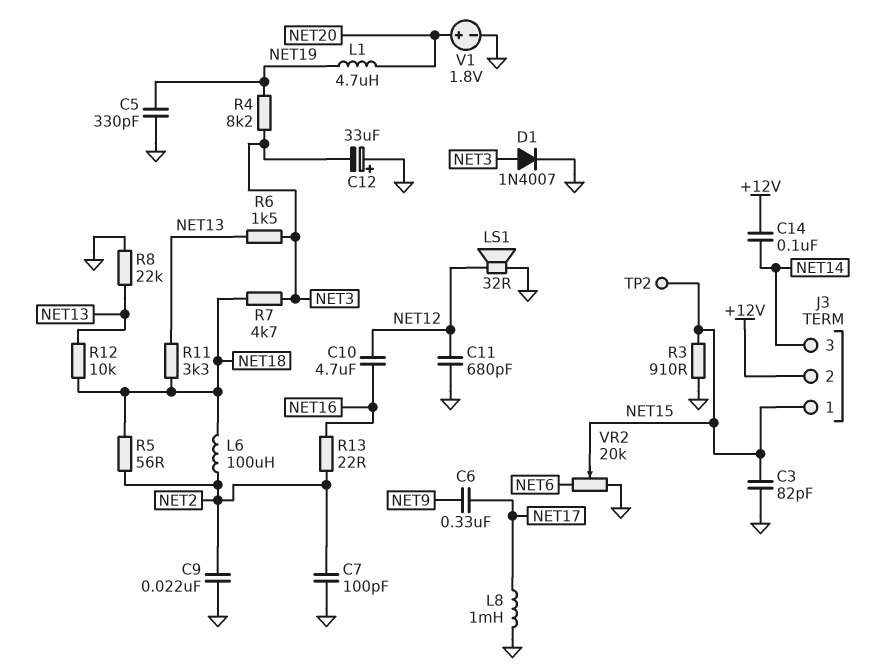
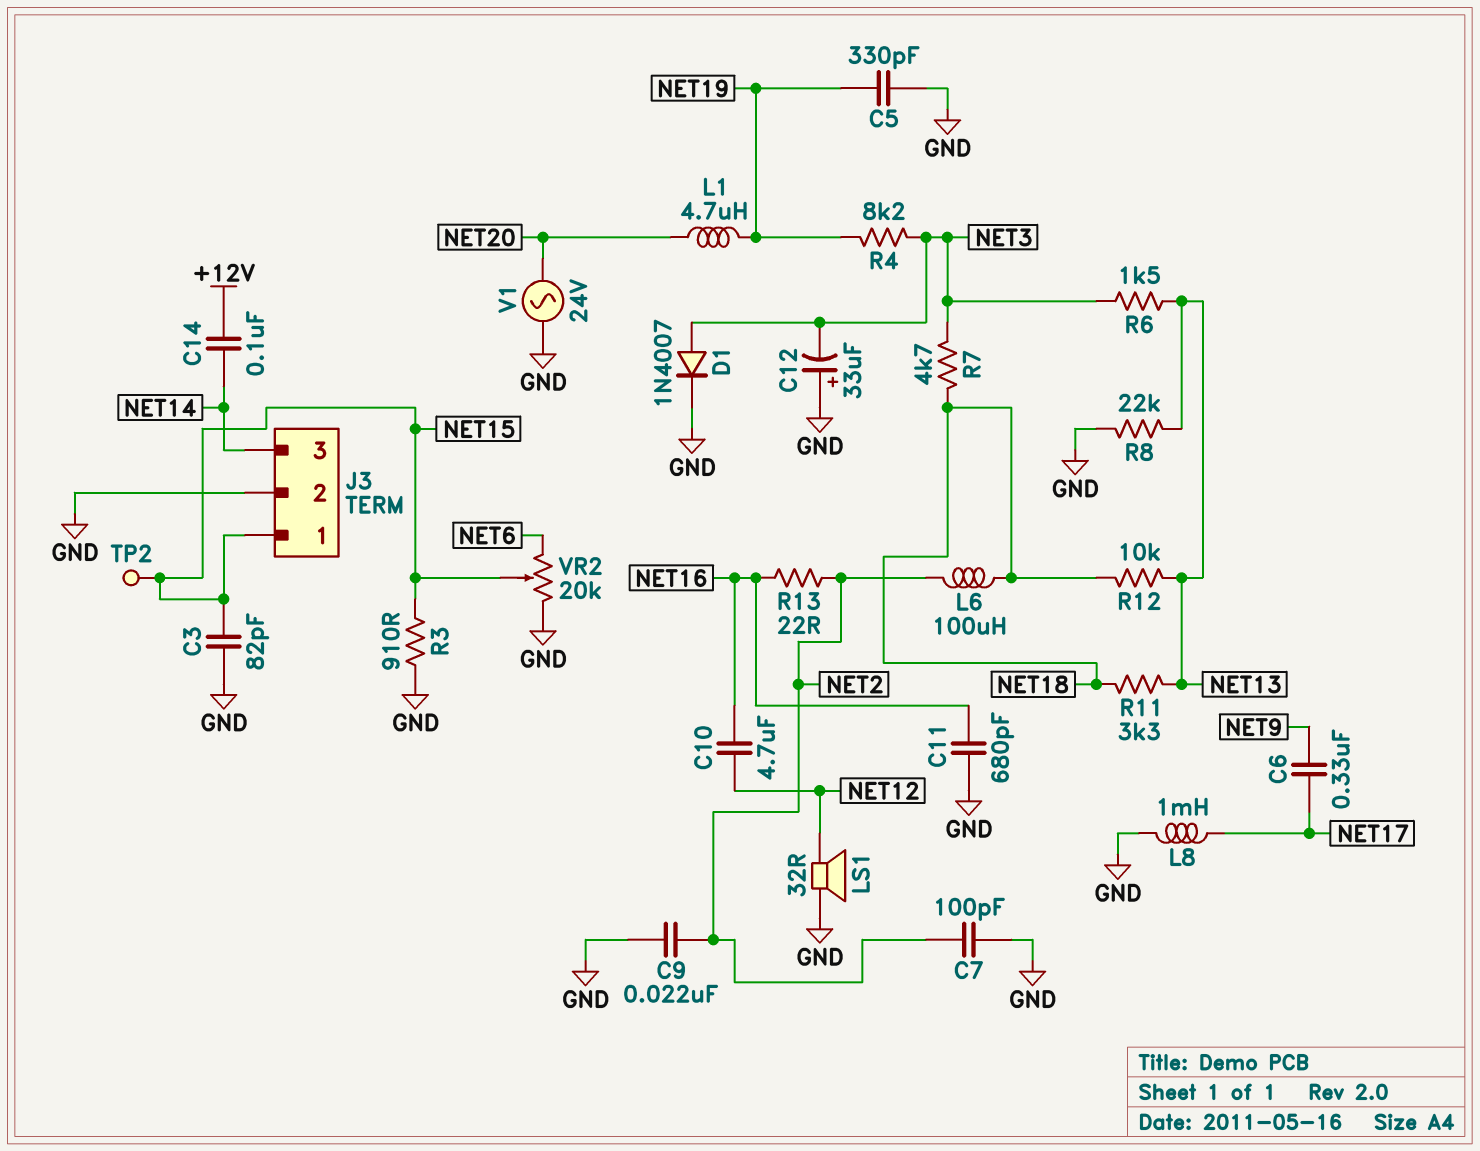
C11: 680pF (GND, NET12) -> 680pF (GND, NET16)
J3 pin 2: +12V -> GND
R5: 56 (NET2, NET18) -> none
V1: 1.8V (plus NET20, minus GND) -> AC 24V (GND, NET20)

